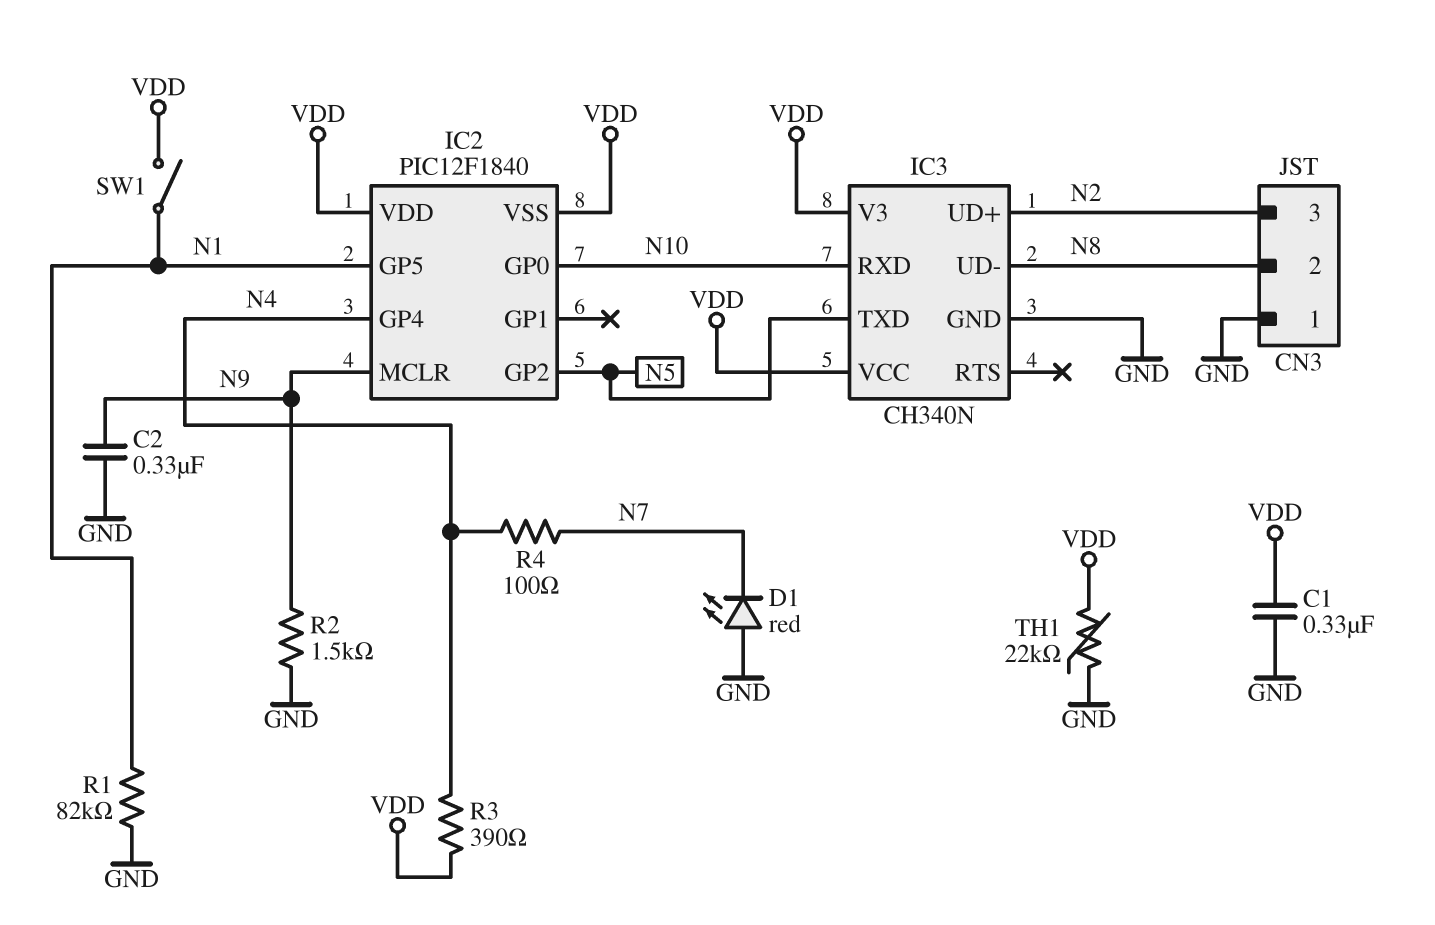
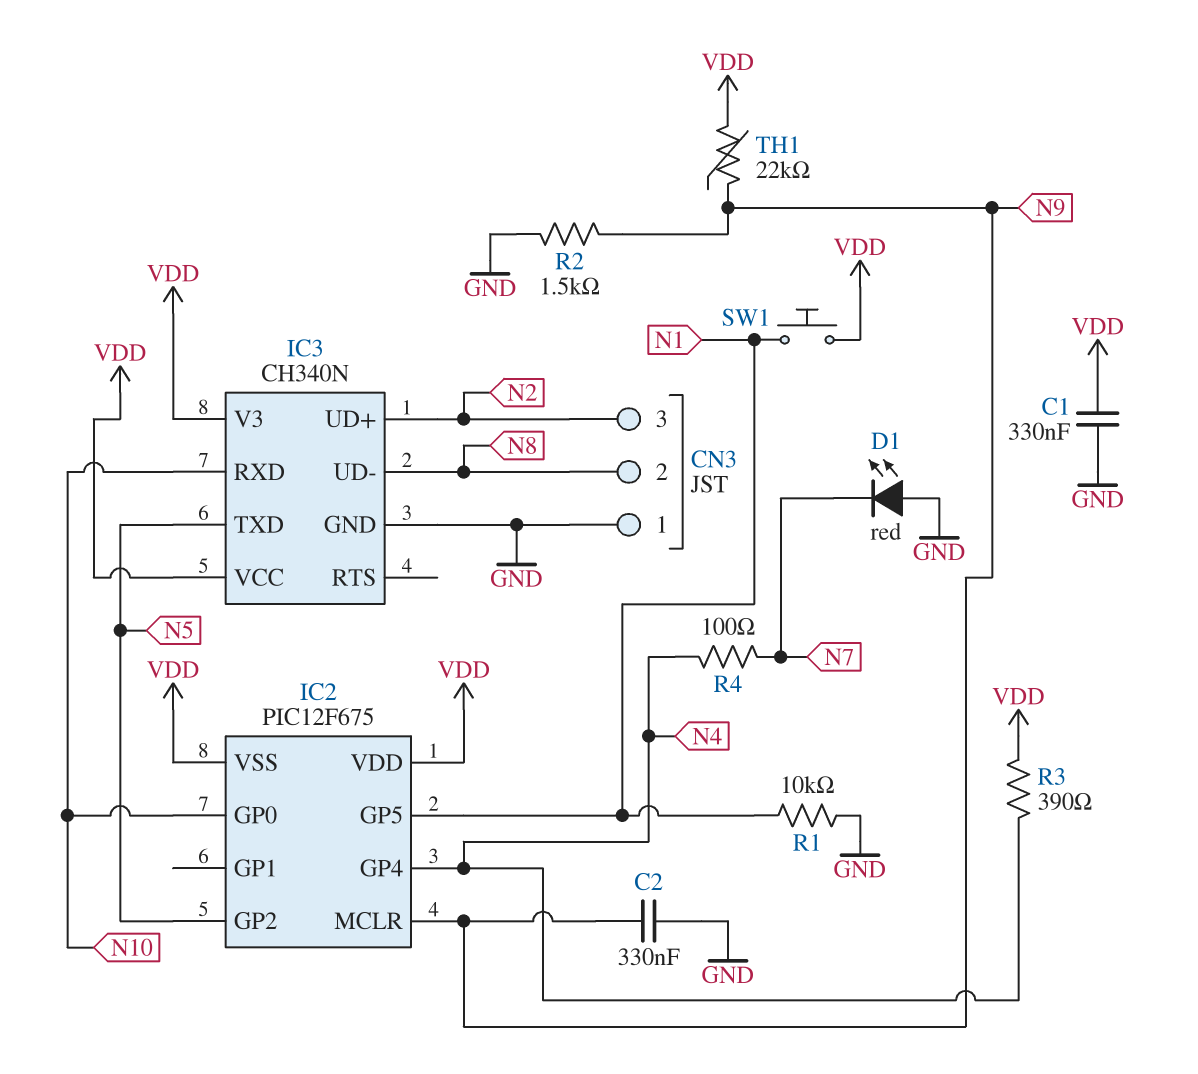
IC2: PIC12F1840 -> PIC12F675
R1: 82k (GND, N1) -> 10k (GND, N1)
SW1: switch (N1, VDD) -> button (N1, VDD)
TH1: 22k (GND, VDD) -> 22k (N9, VDD)

